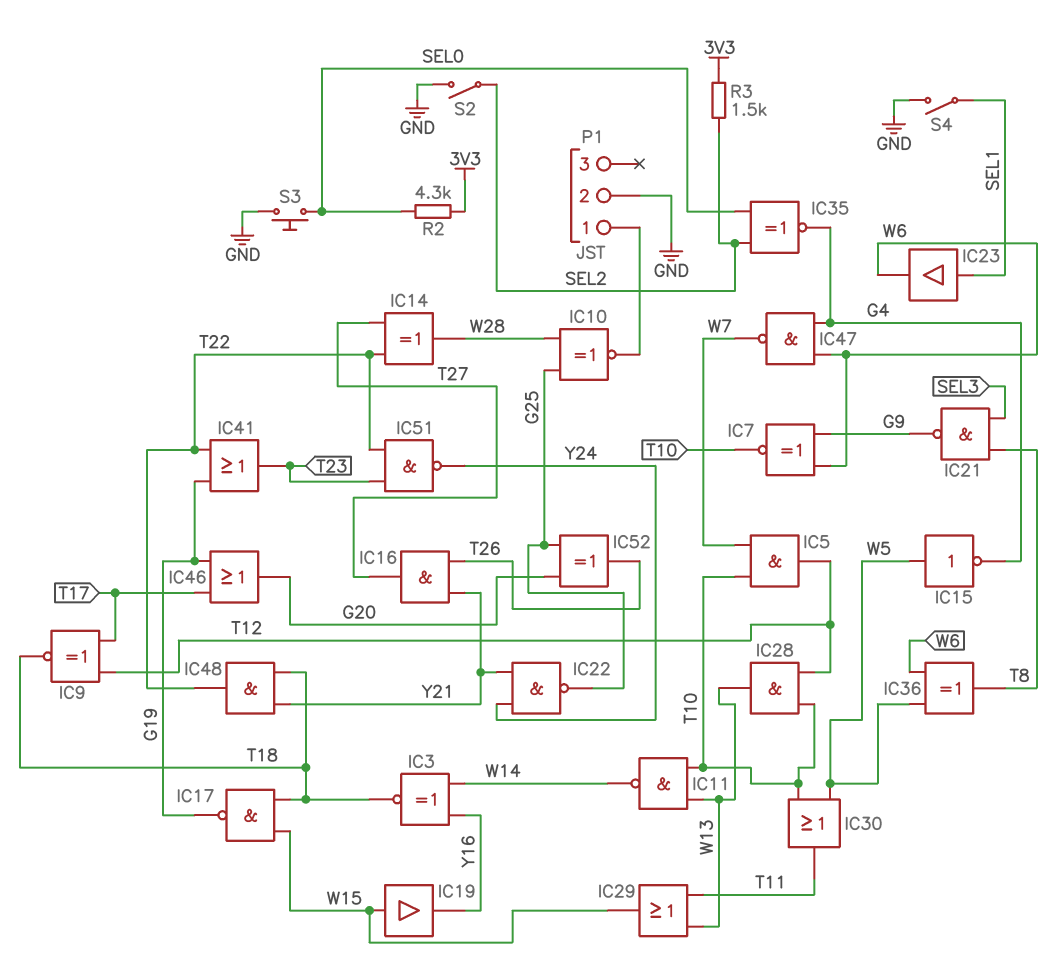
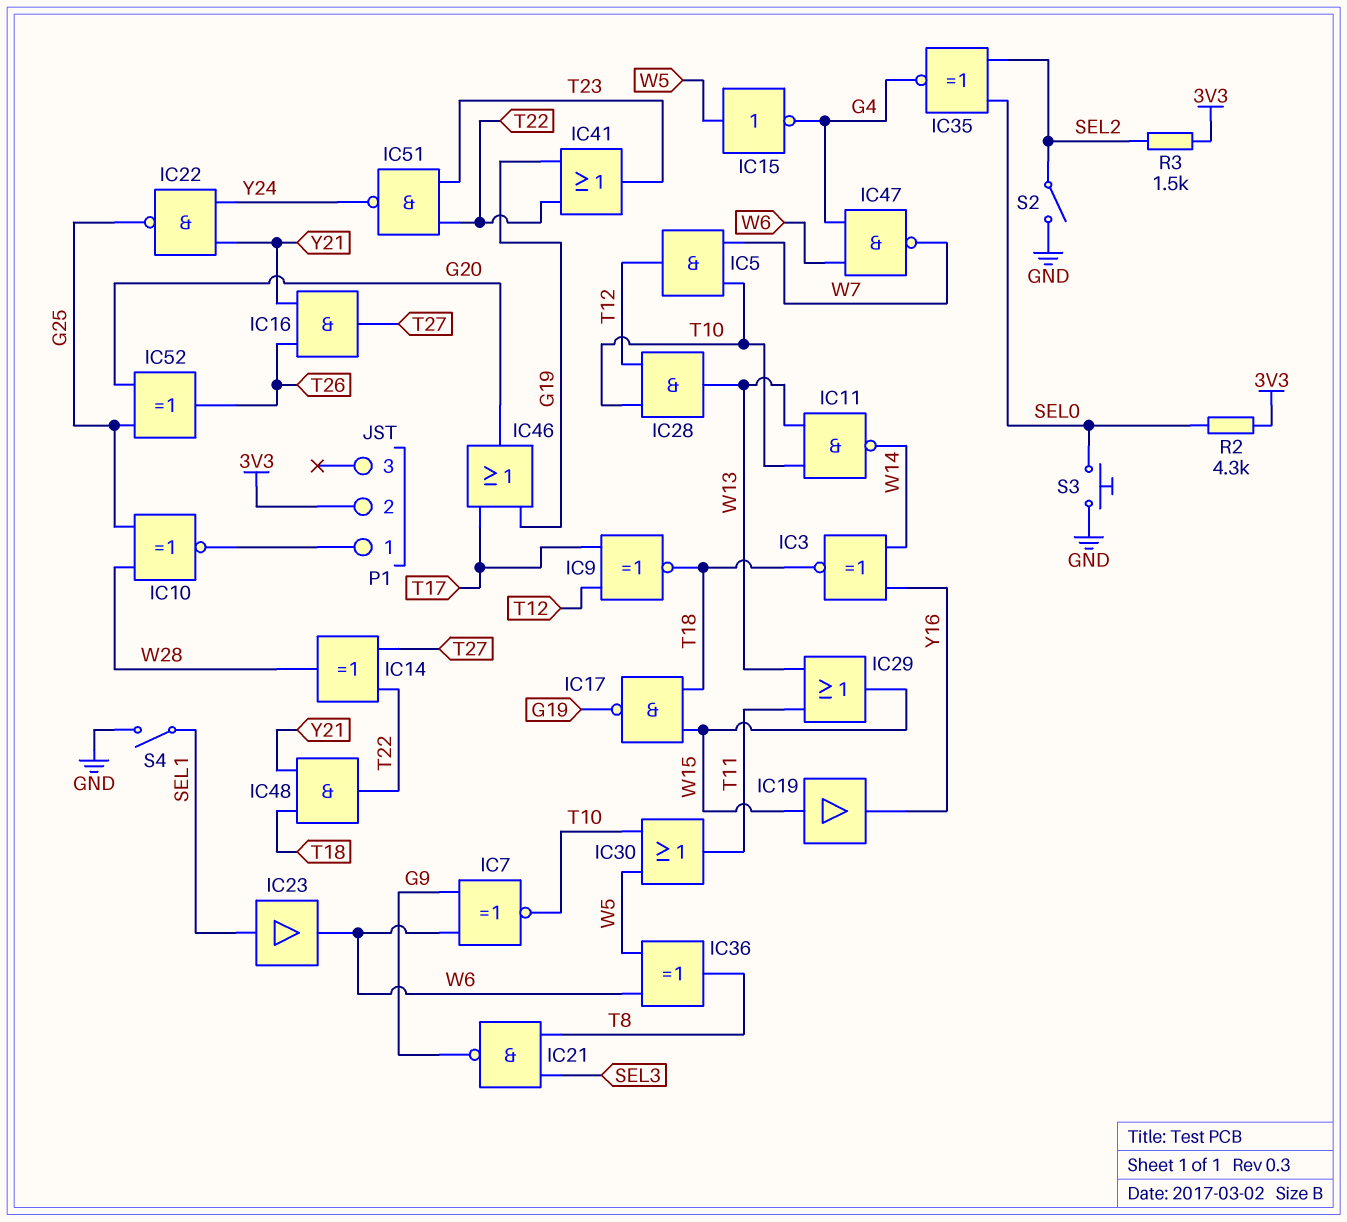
P1 pin 2: GND -> 3V3

